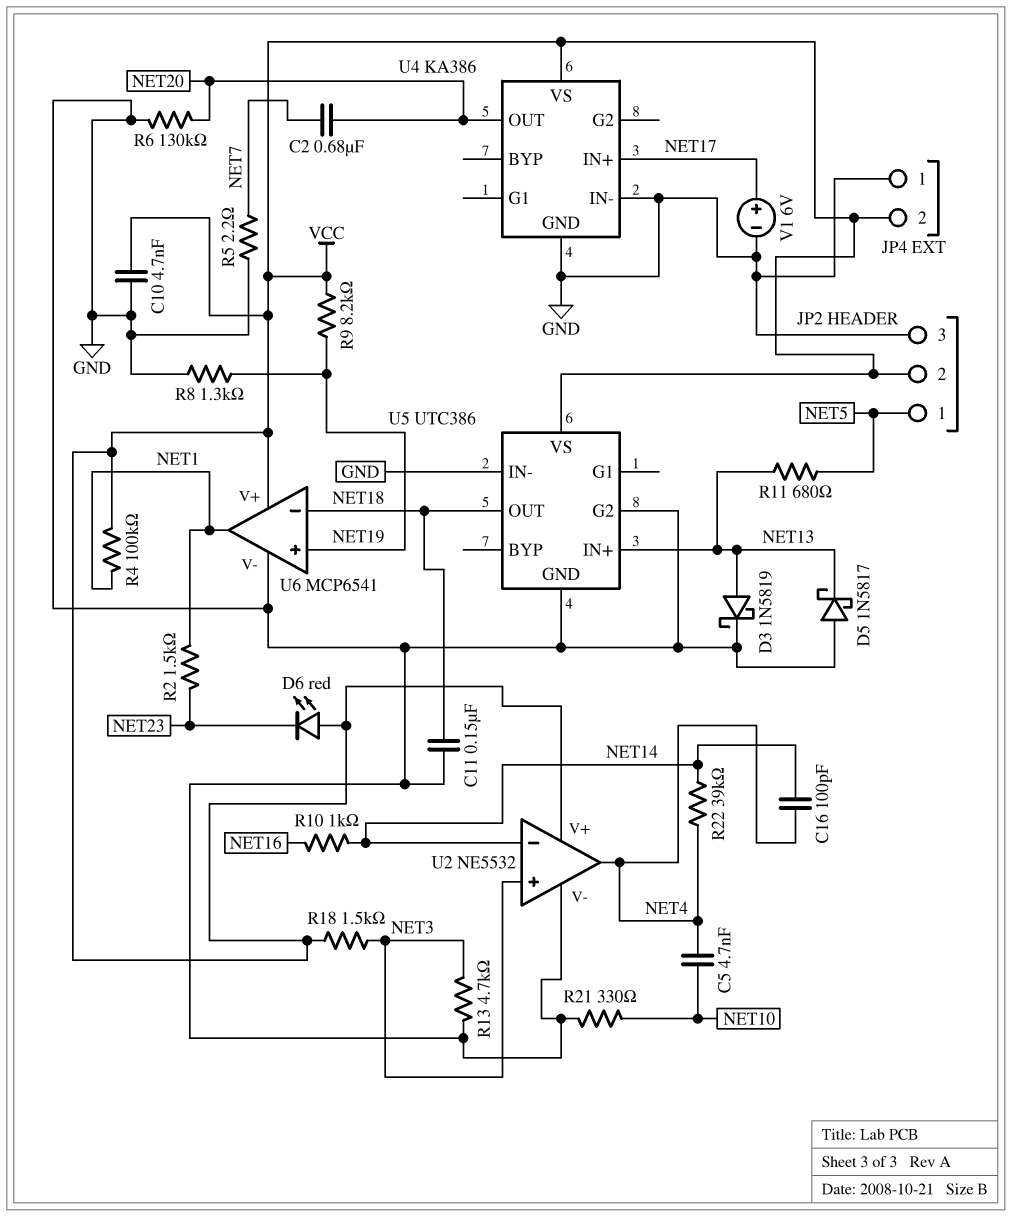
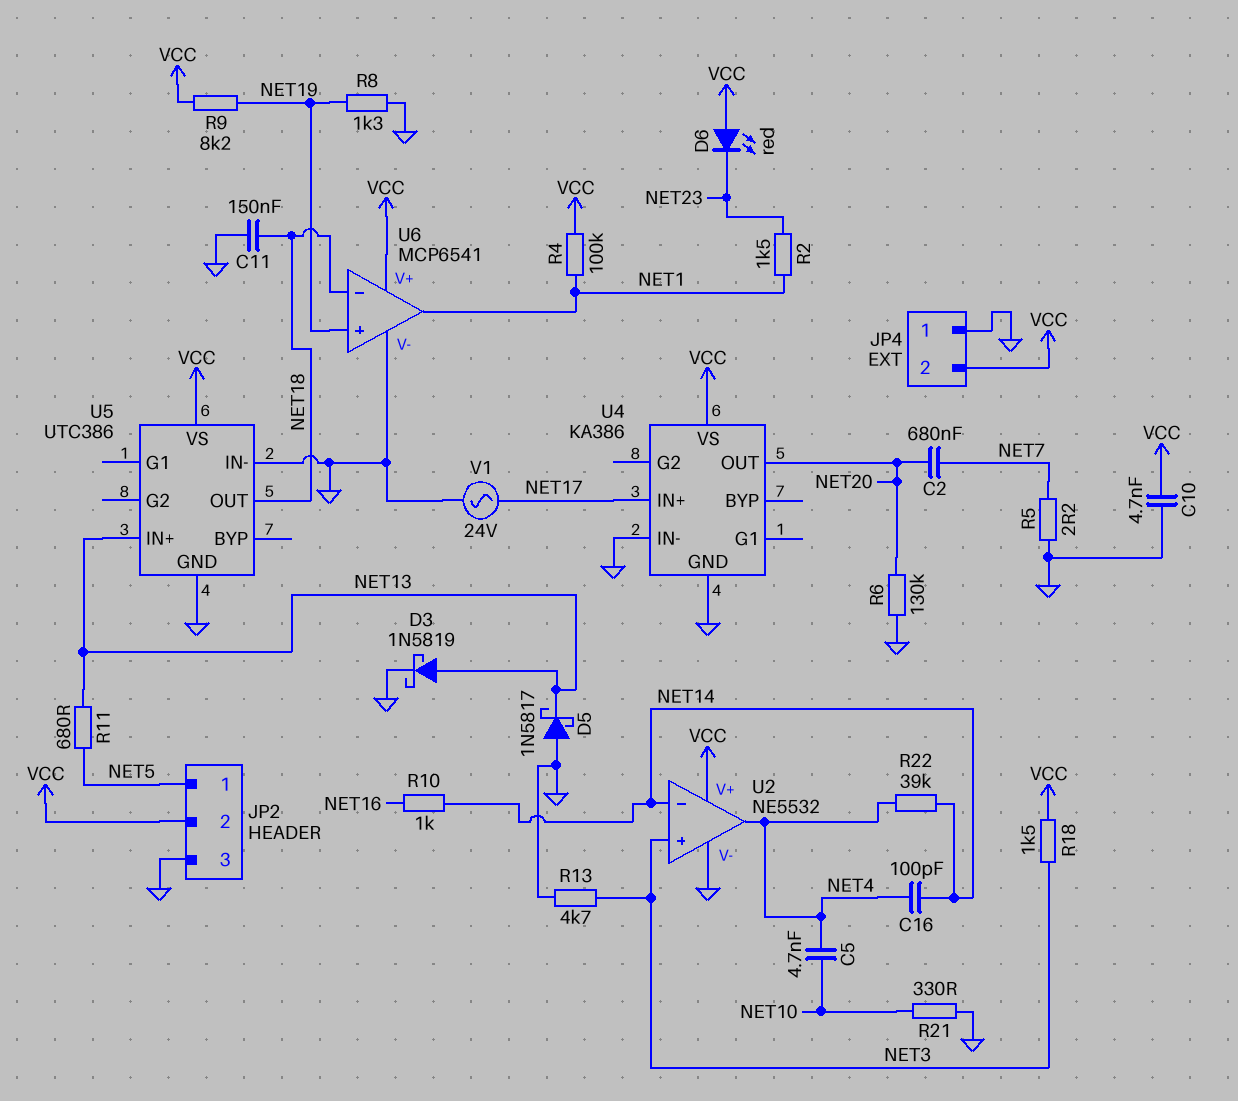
U5 pin G2: GND -> none
V1: 6V (plus NET17, minus GND) -> AC 24V (GND, NET17)

